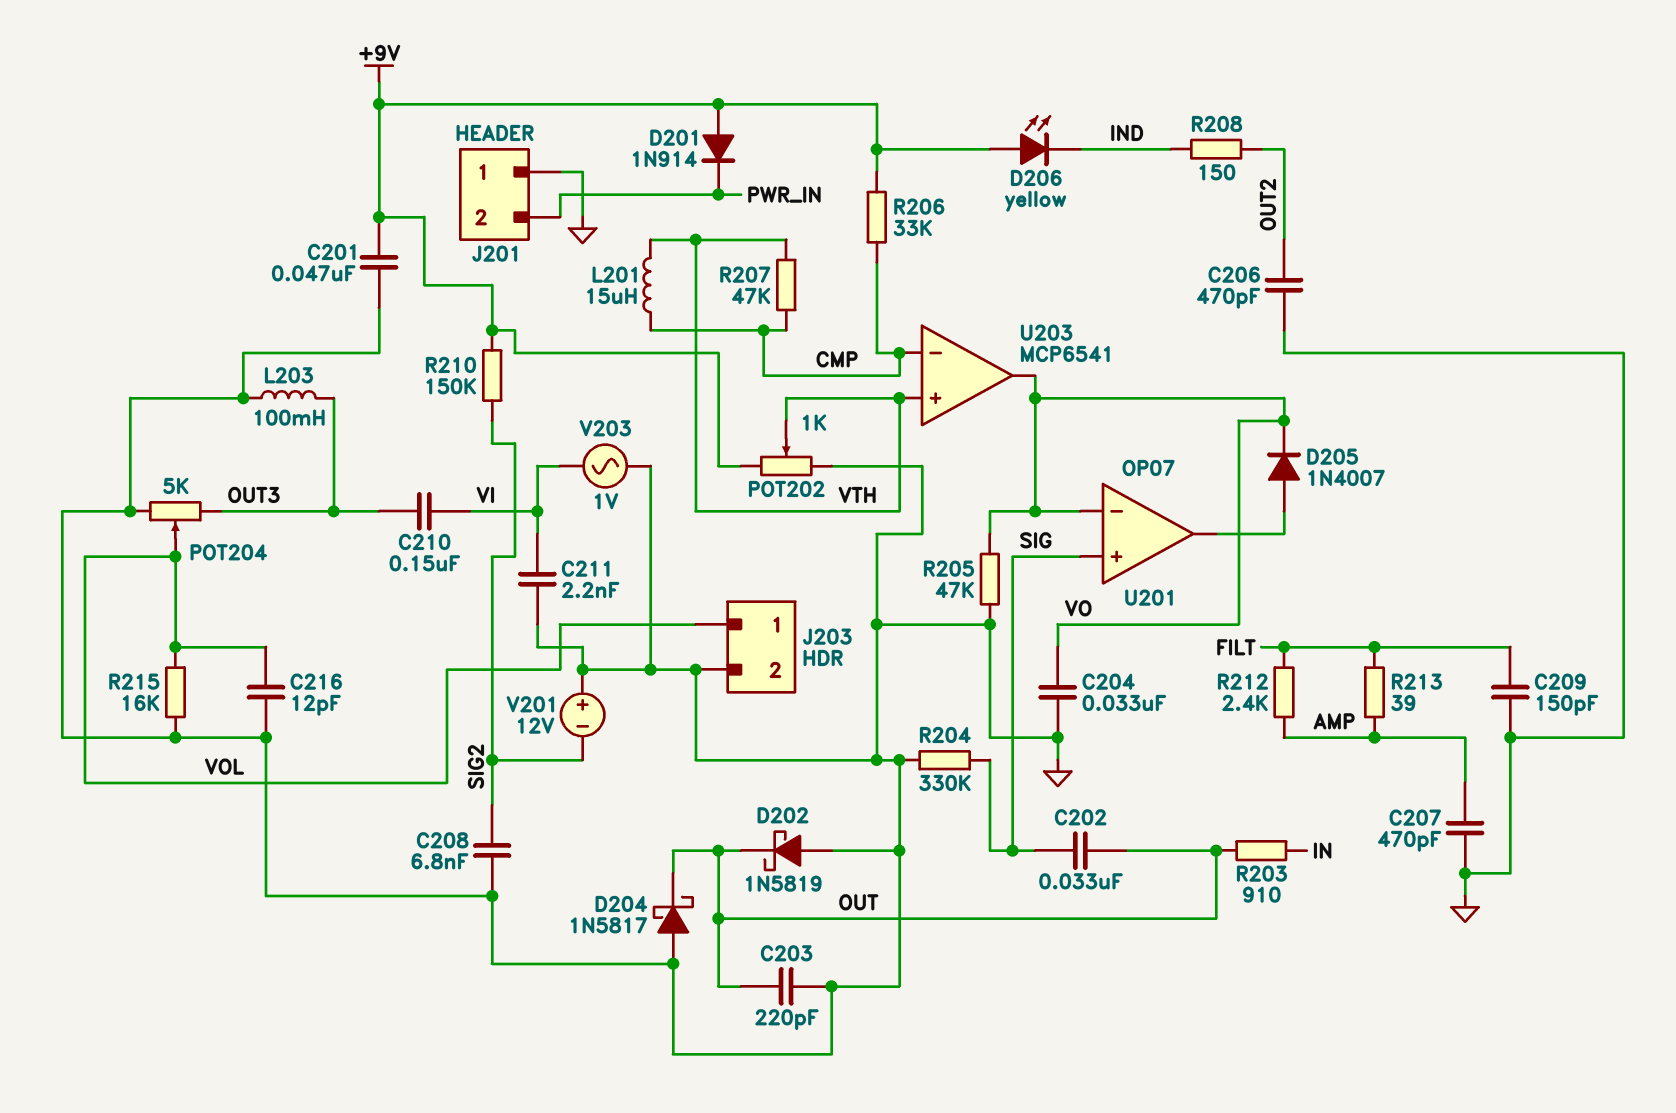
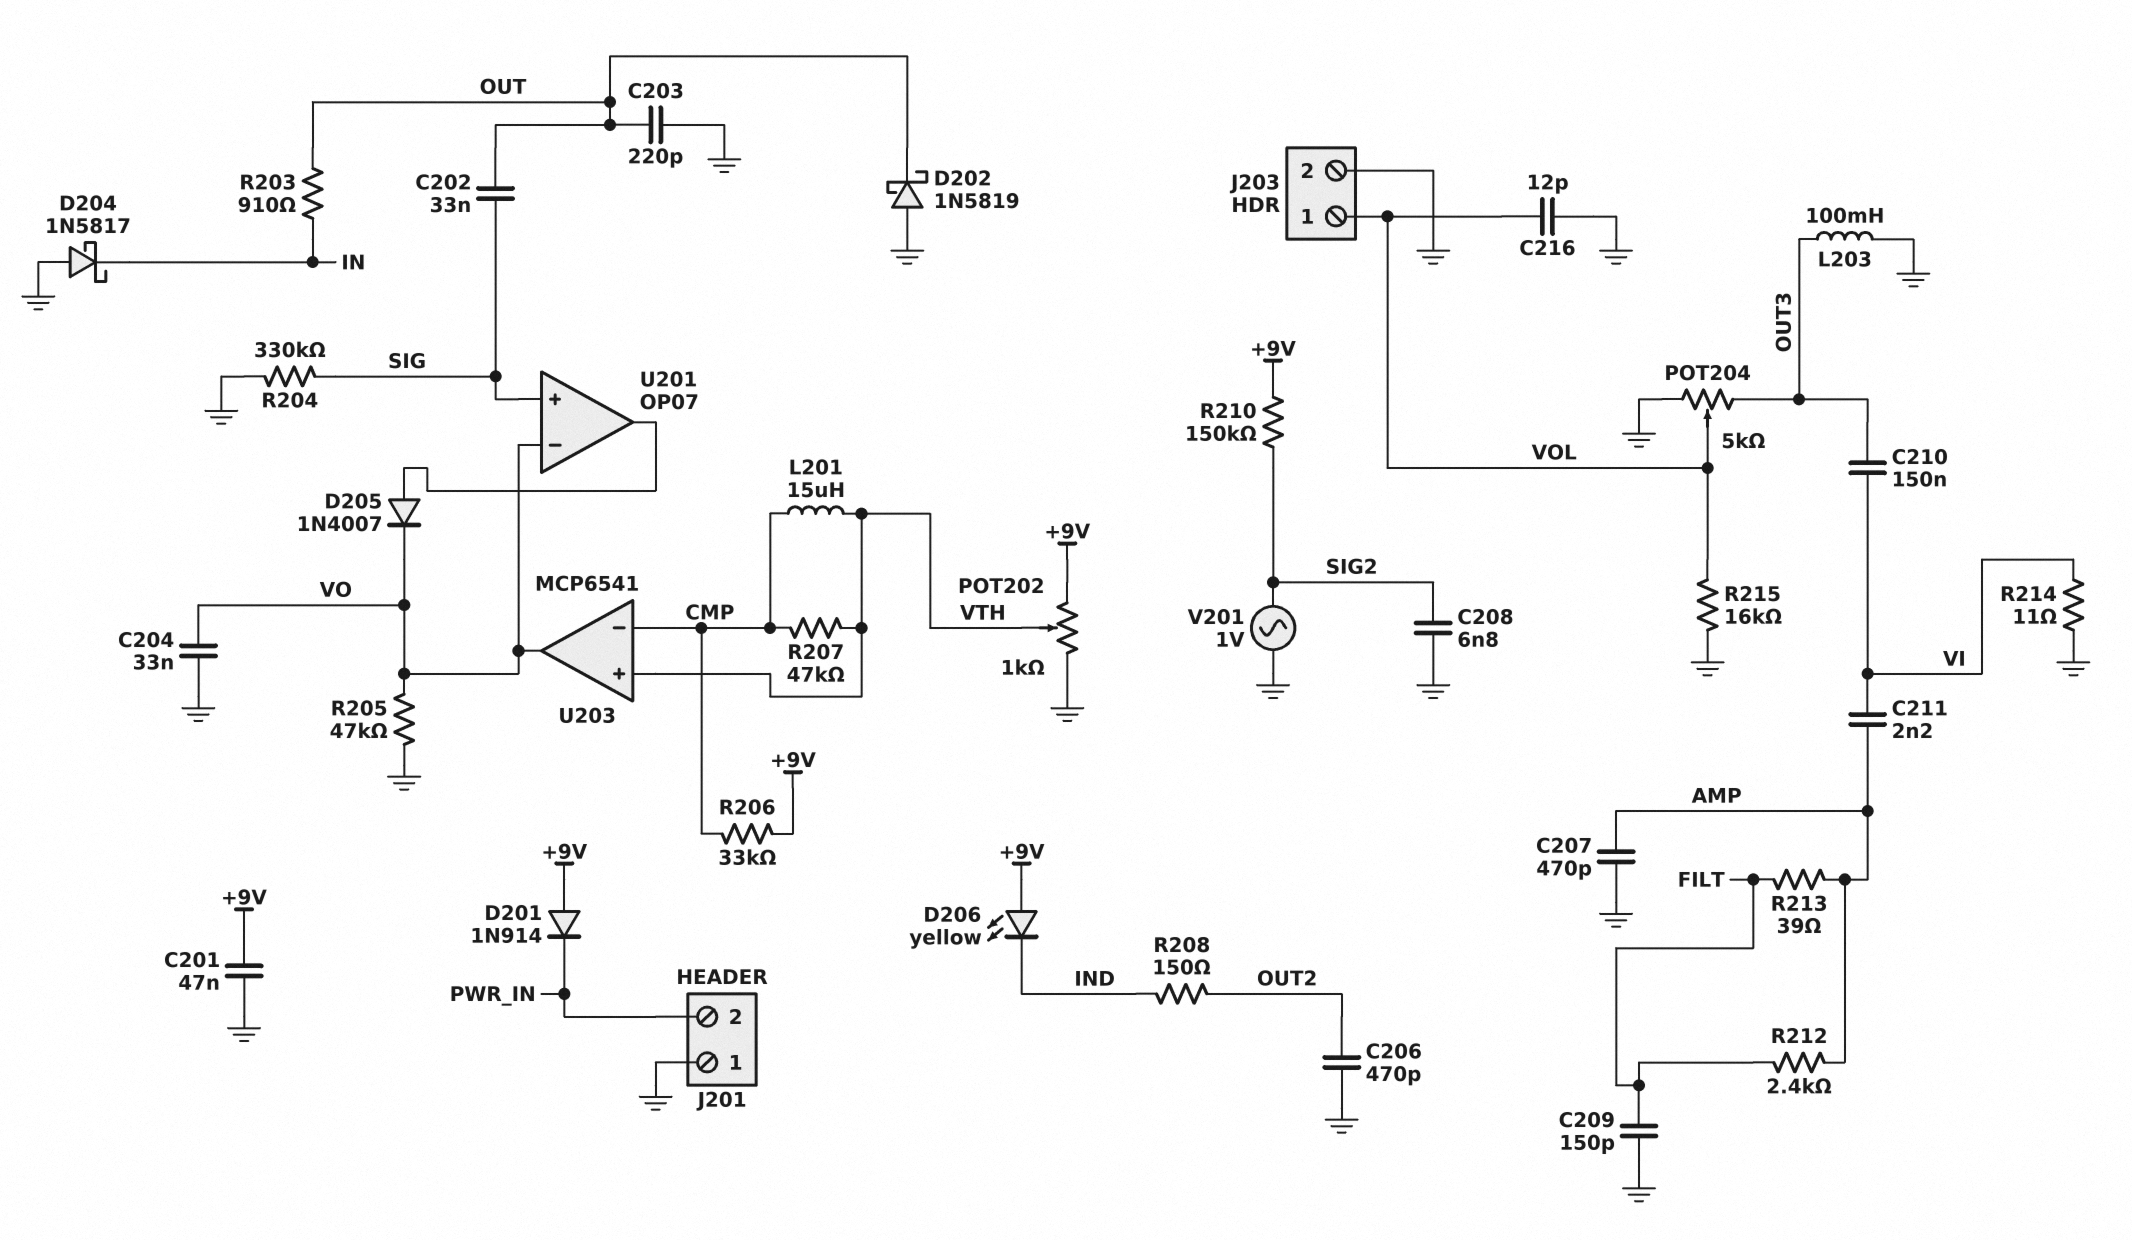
C211: 2.2nF (GND, VI) -> 2.2nF (AMP, VI)
D204: schottky 1N5817 (A GND, K OUT) -> schottky 1N5817 (A GND, K IN)
R214: none -> 11 (GND, VI)
V201: 12V (plus GND, minus SIG2) -> AC 1V (GND, SIG2)
V203: AC 1V (GND, VI) -> none

